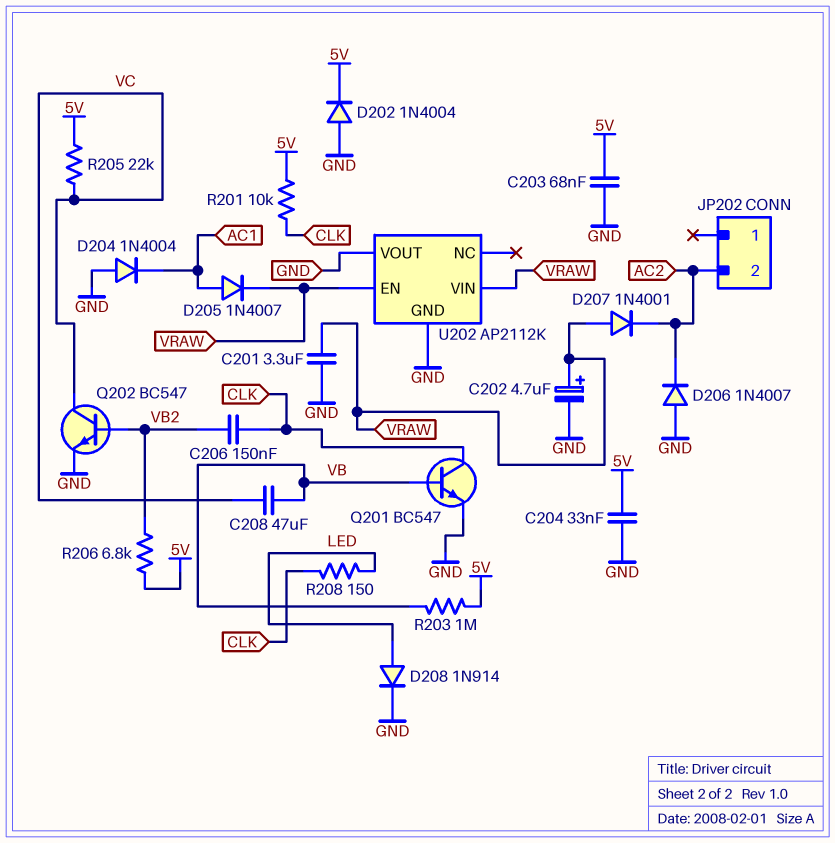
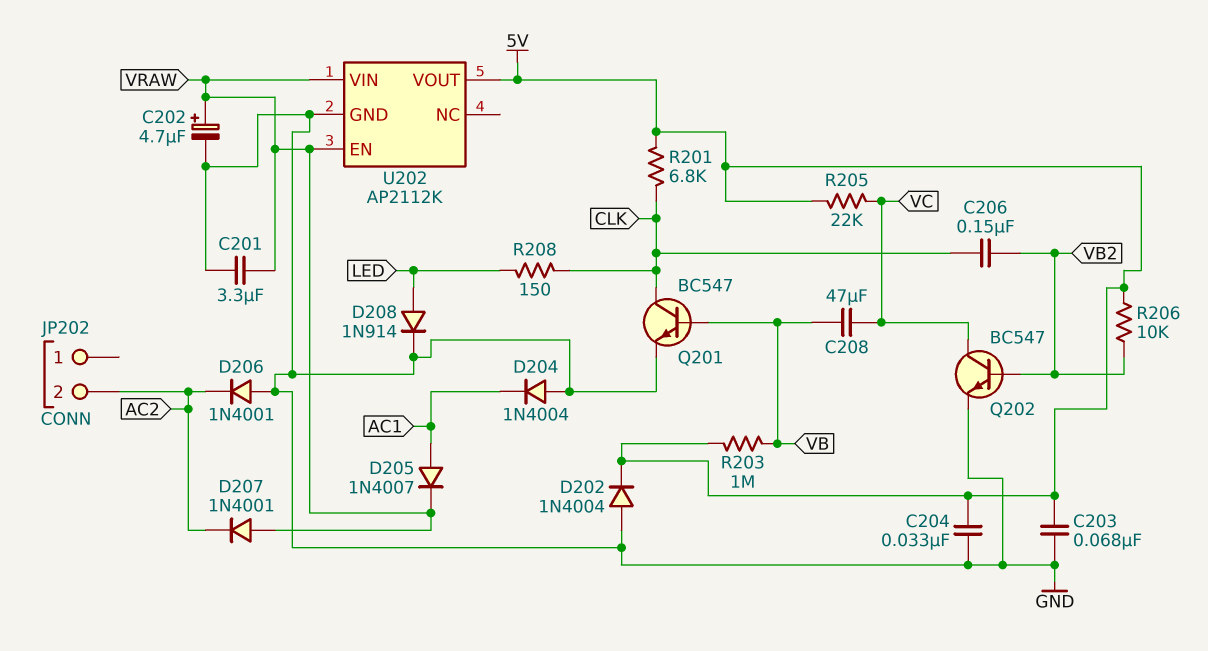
D206: diode 1N4007 (A GND, K AC2) -> diode 1N4001 (A GND, K AC2)
R201: 10k (5V, CLK) -> 6.8k (5V, CLK)
R206: 6.8k (5V, VB2) -> 10k (5V, VB2)
U202 pin VOUT: GND -> 5V

